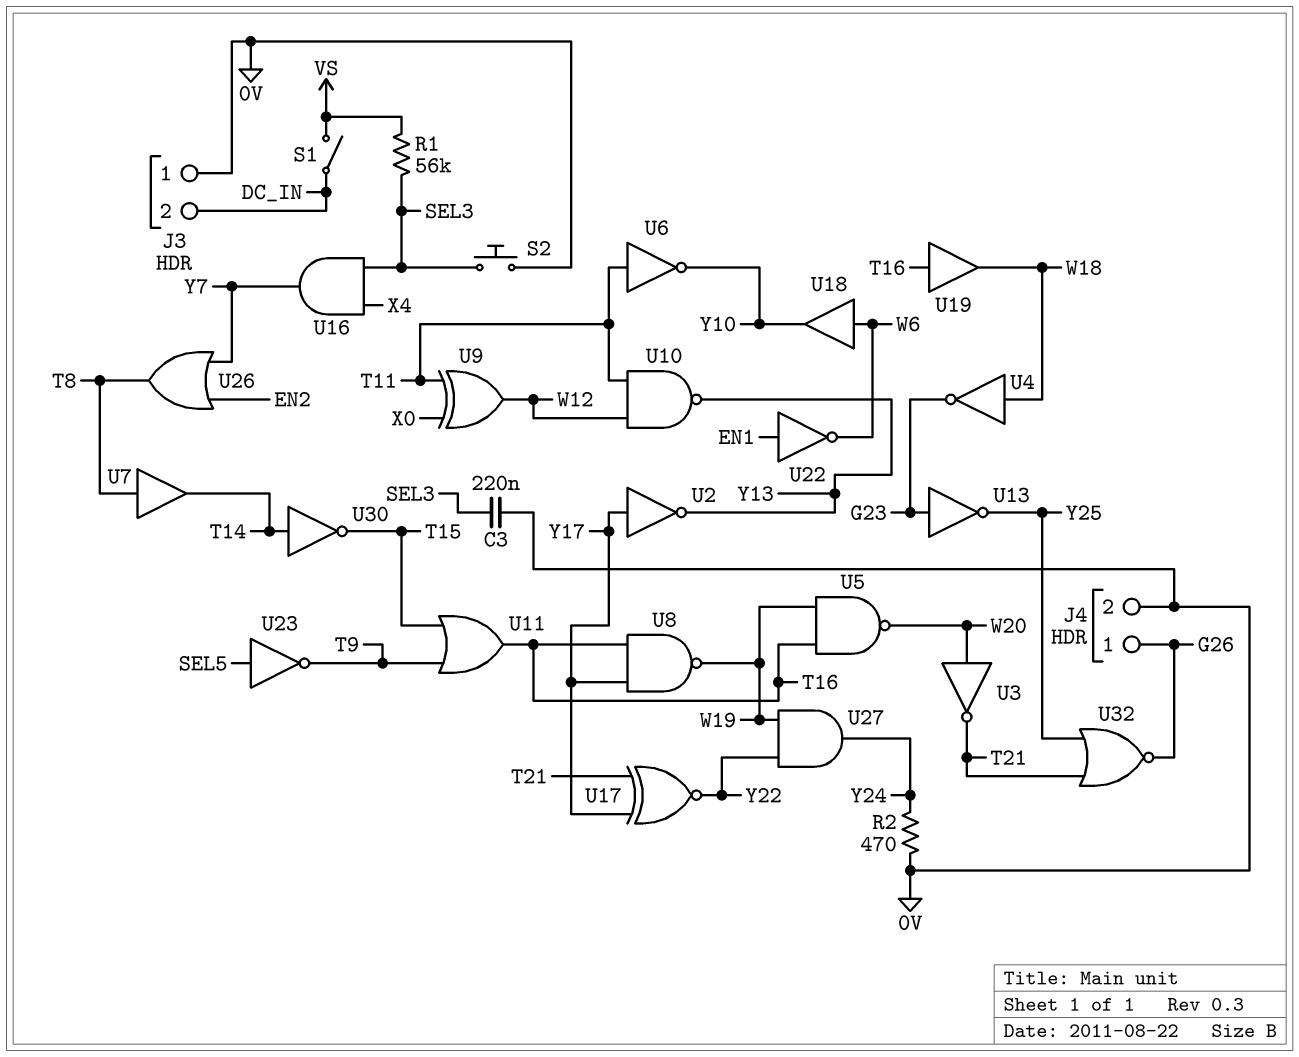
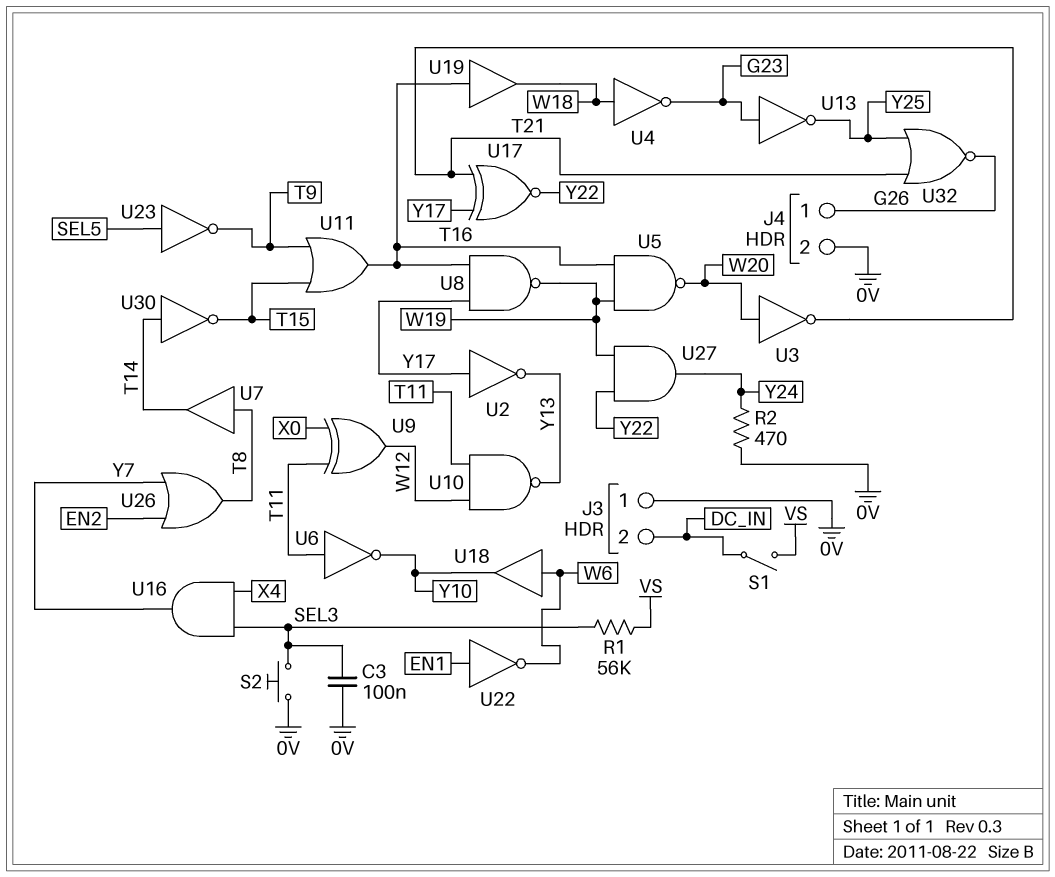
C3: 220nF (0V, SEL3) -> 100nF (0V, SEL3)

